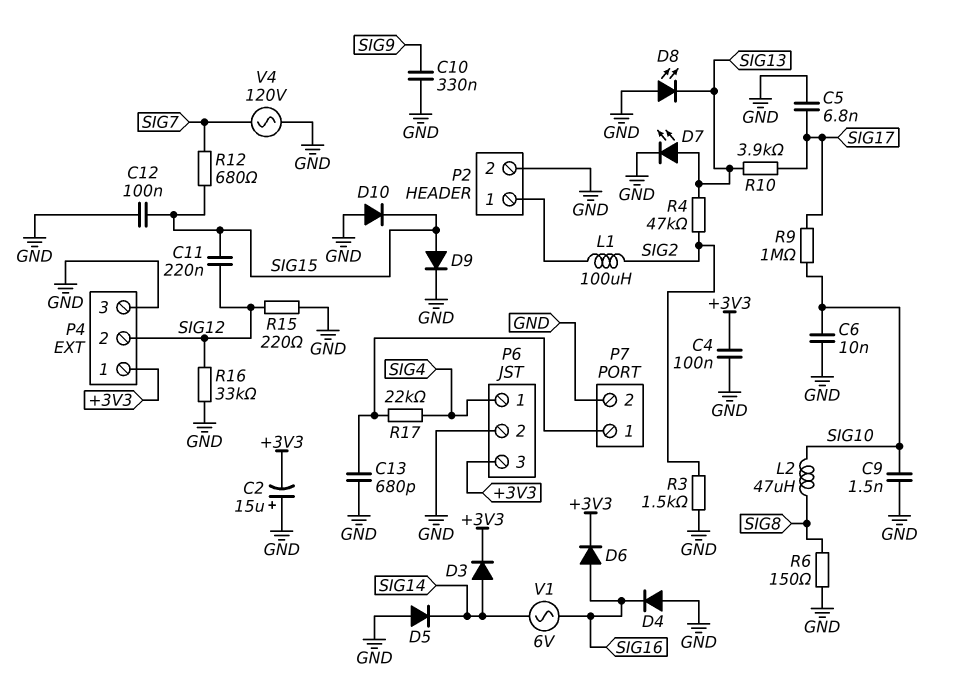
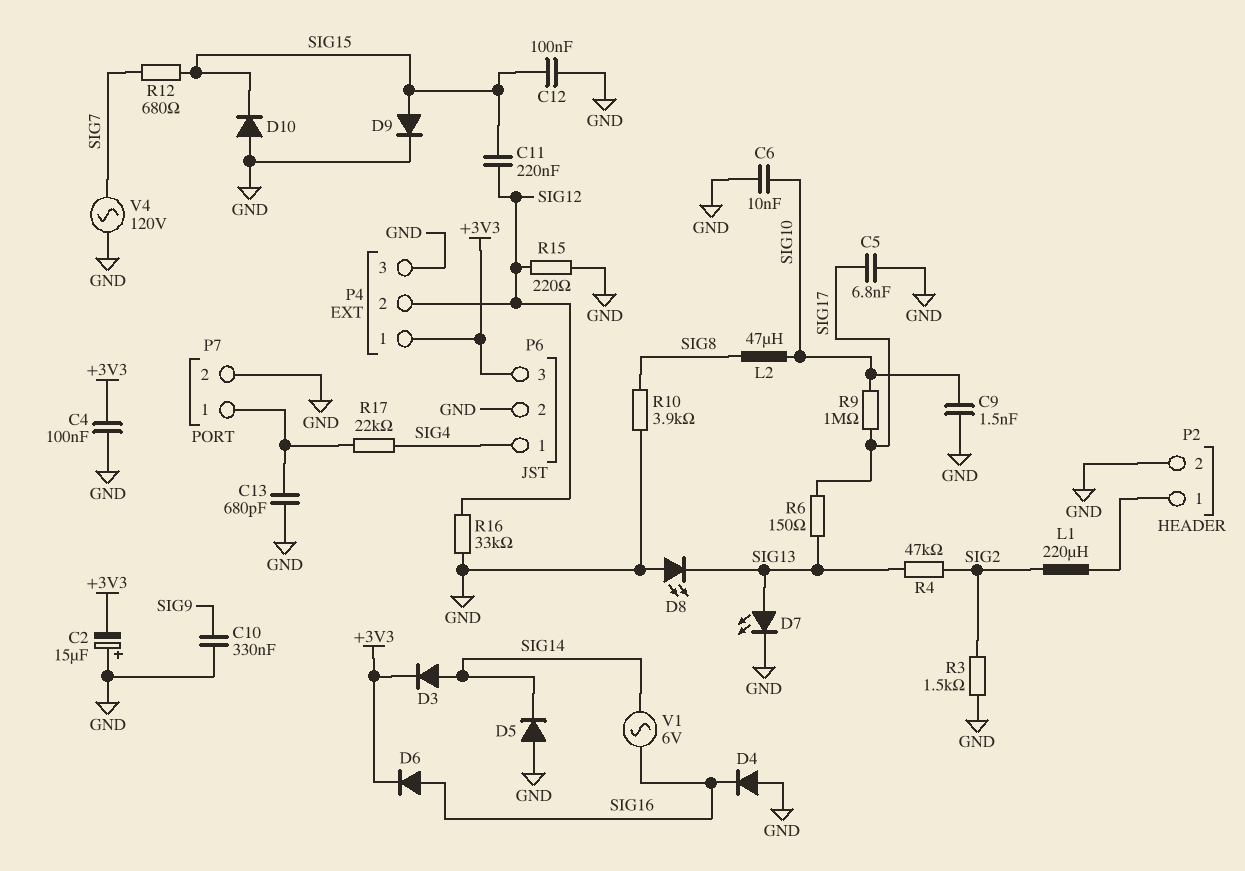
L1: 100uH (P2/1, SIG2) -> 220uH (P2/1, SIG2)
R6: 150 (GND, SIG8) -> 150 (SIG13, SIG17)
R10: 3.9k (SIG13, SIG17) -> 3.9k (GND, SIG8)

